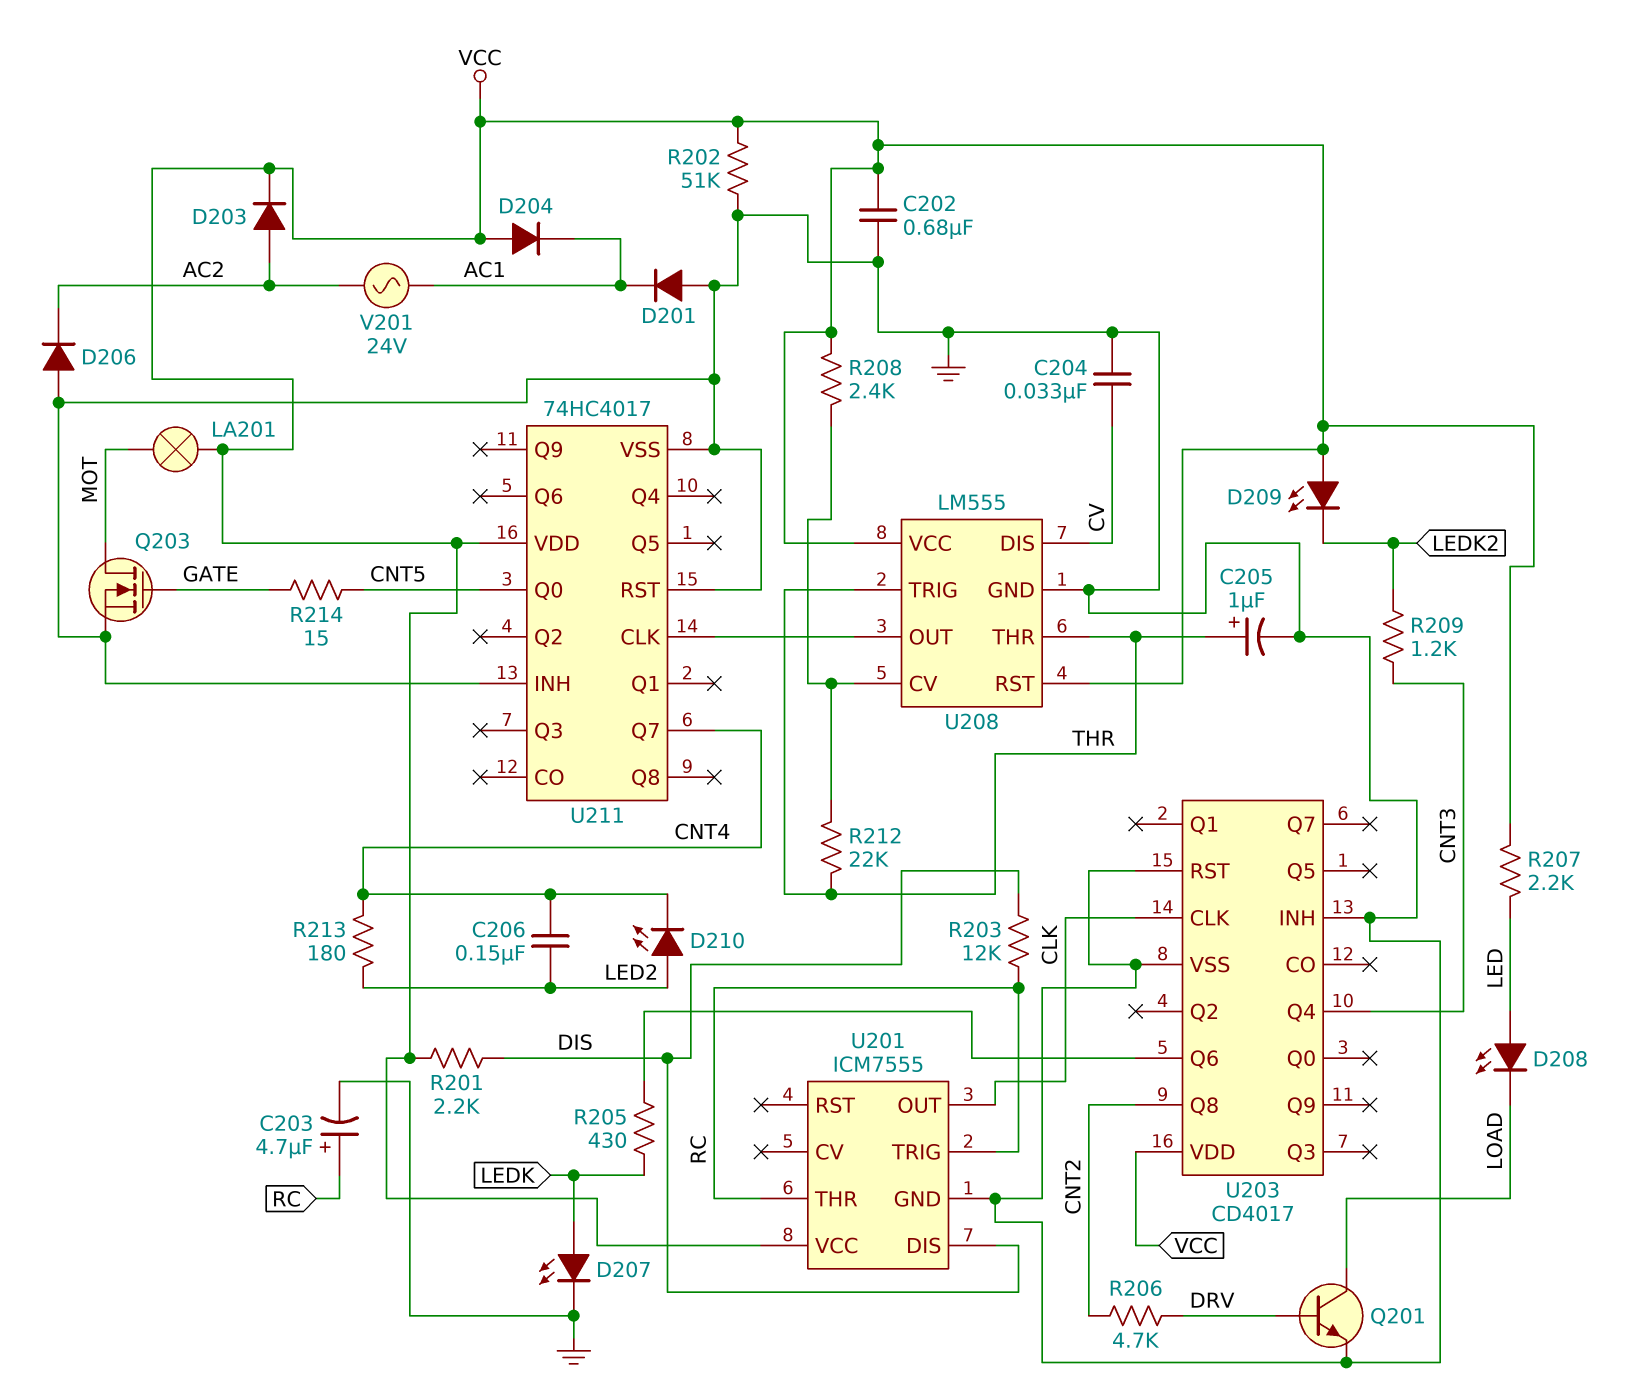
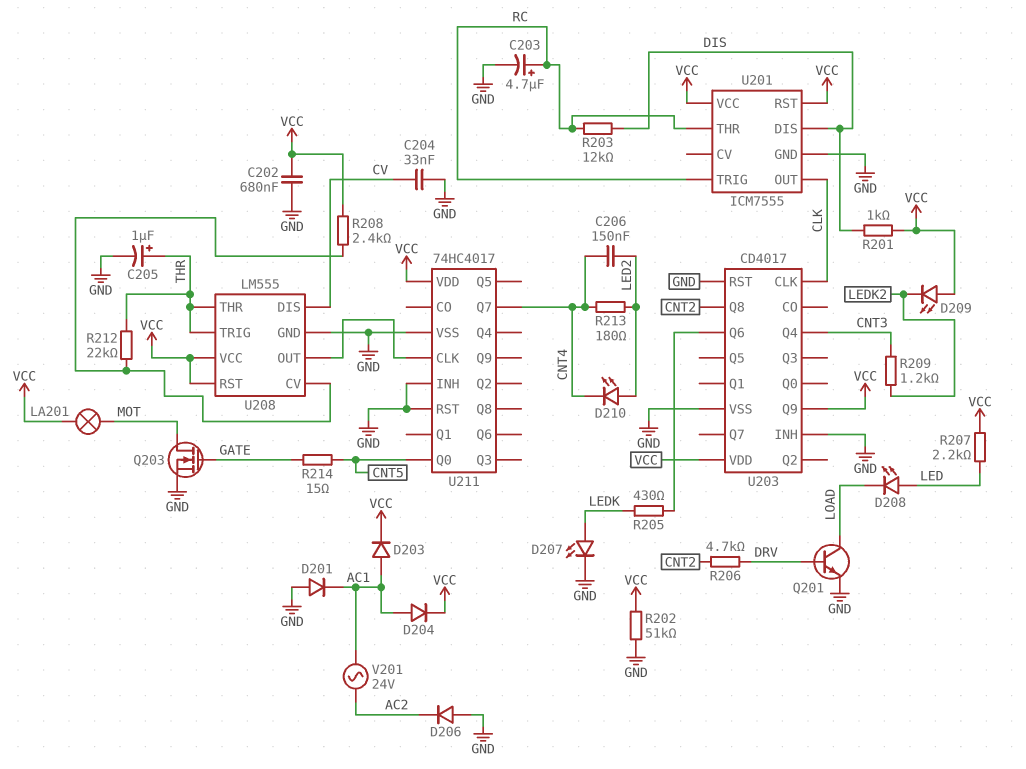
D203: diode (A AC2, K VCC) -> diode (A AC1, K VCC)
D204: diode (A VCC, K AC1) -> diode (A AC1, K VCC)
R201: 2.2k (DIS, VCC) -> 1k (DIS, VCC)
U201 pin RST: none -> VCC
U203 pin Q9: none -> VCC

